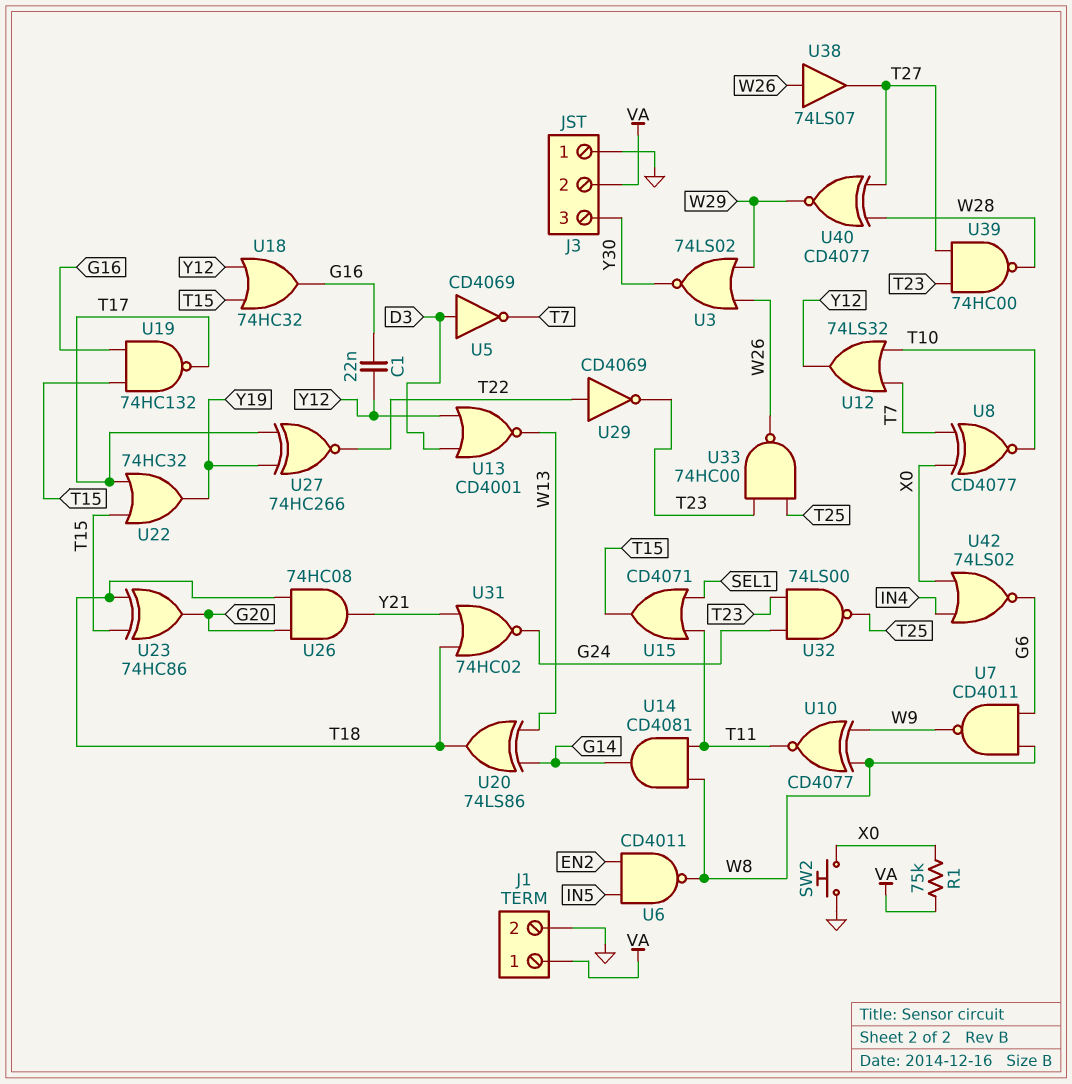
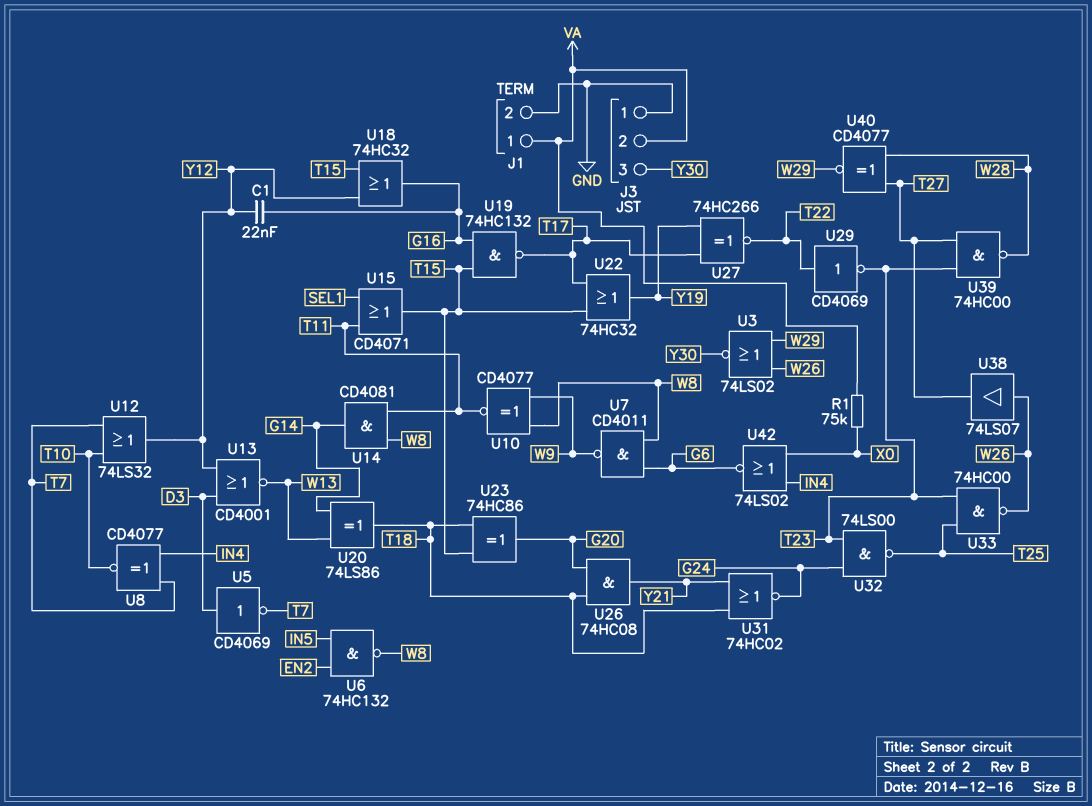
SW2: button (GND, X0) -> none
U6: NAND CD4011 (in EN2, in IN5, out W8) -> NAND 74HC132 (in EN2, in IN5, out W8)
U8: XNOR CD4077 (in T7, in X0, out T10) -> XNOR CD4077 (in IN4, in T7, out T10)

